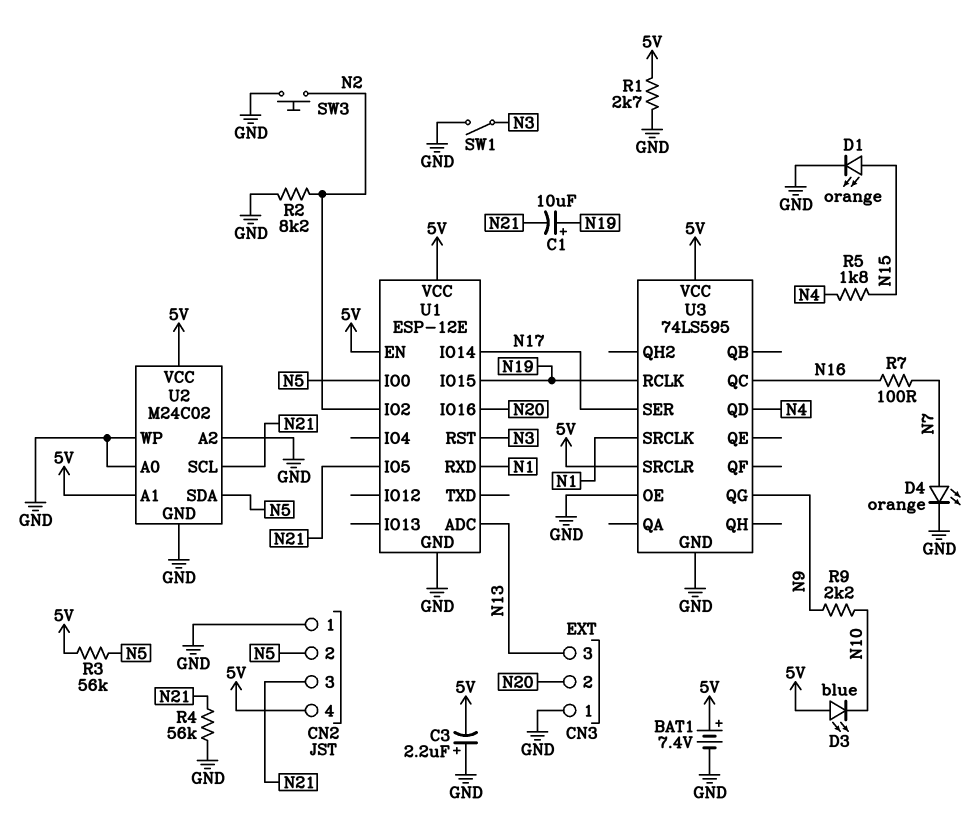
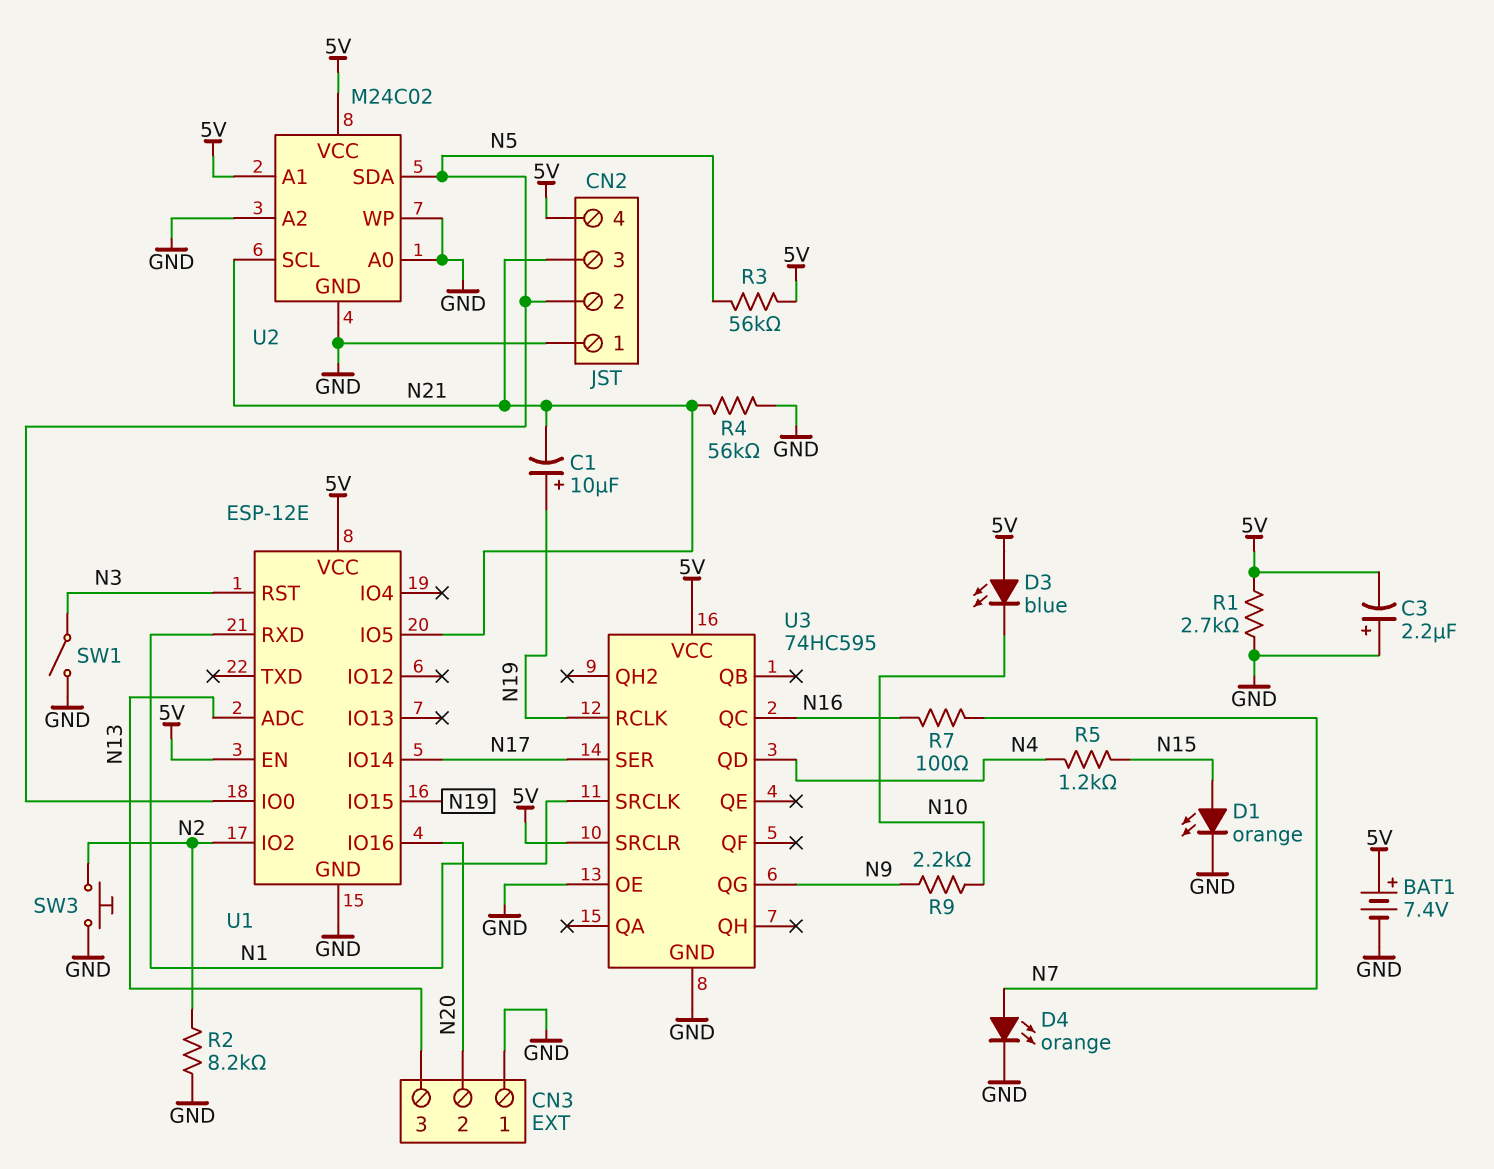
R5: 1.8k (N4, N15) -> 1.2k (N4, N15)
U3: 74LS595 -> 74HC595

